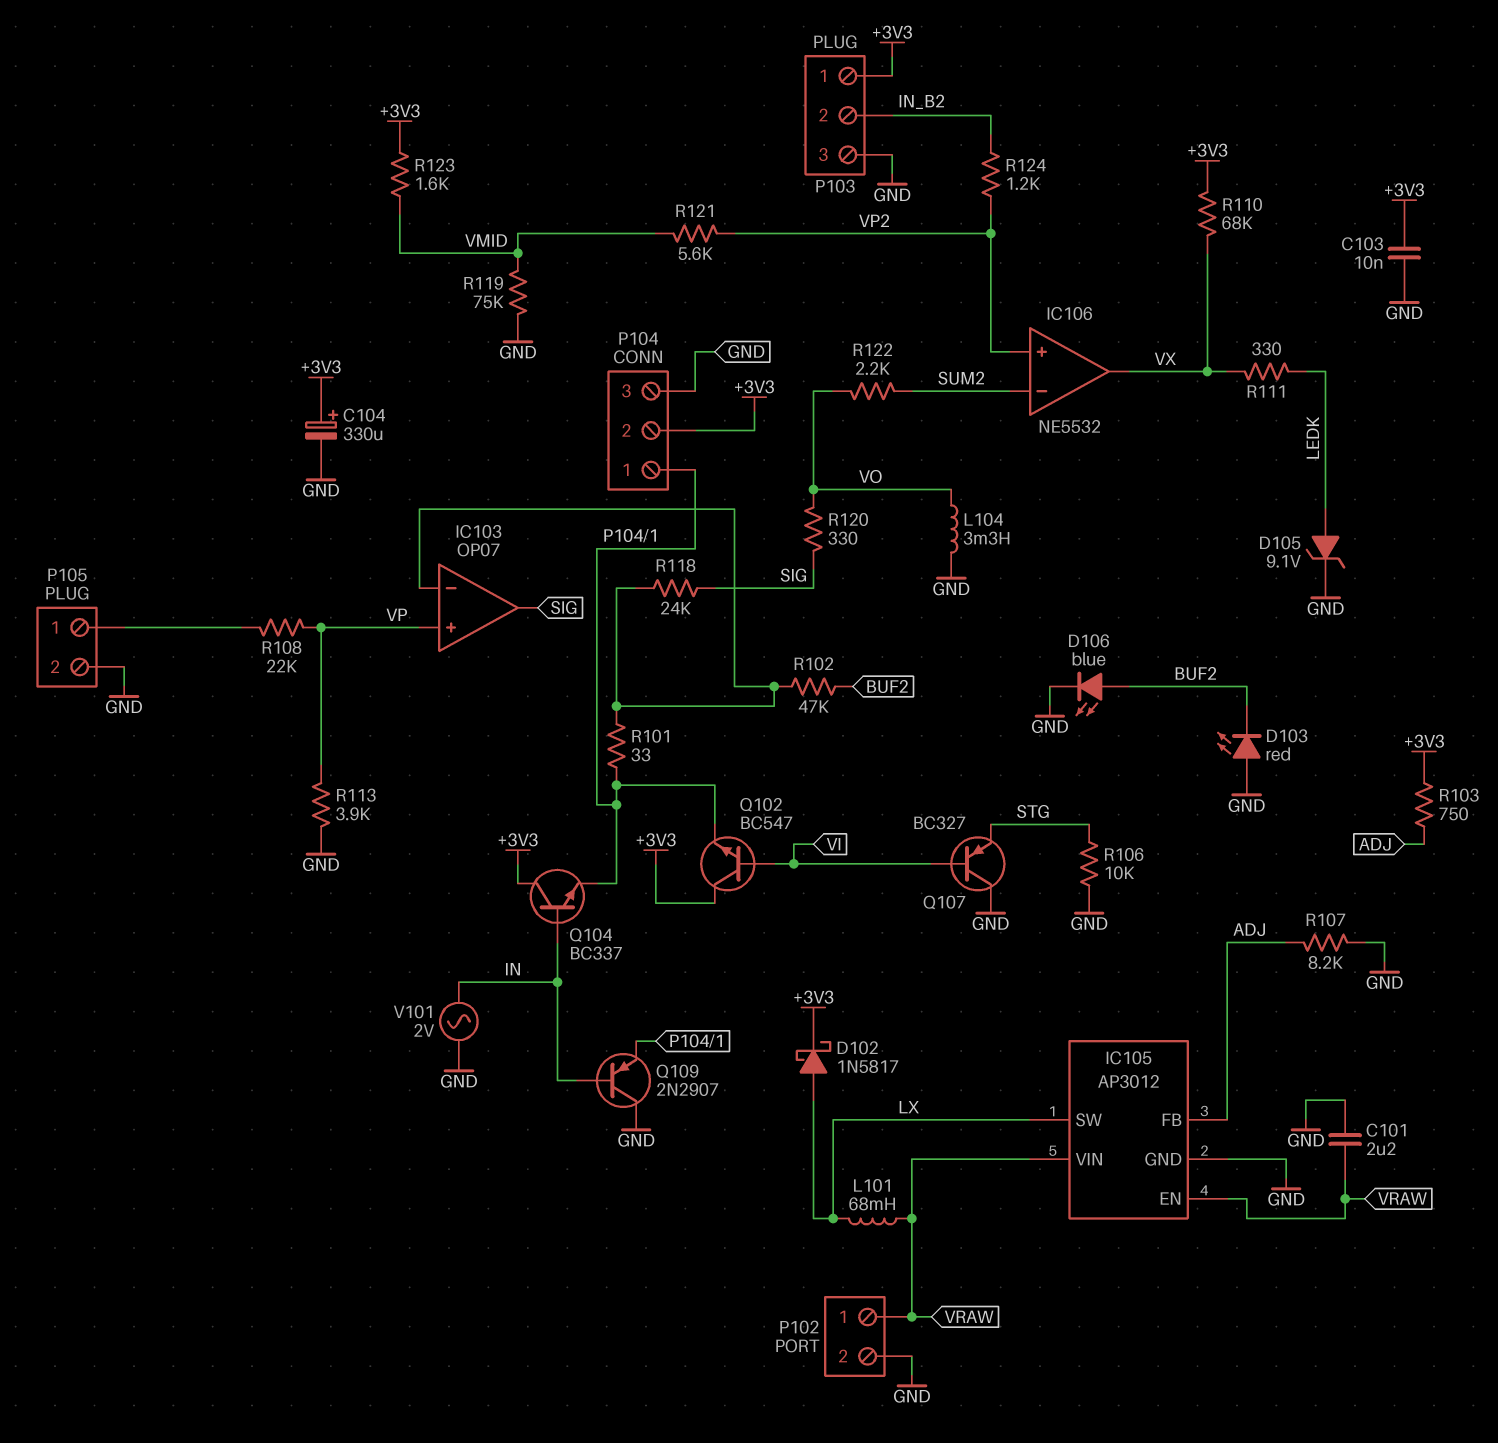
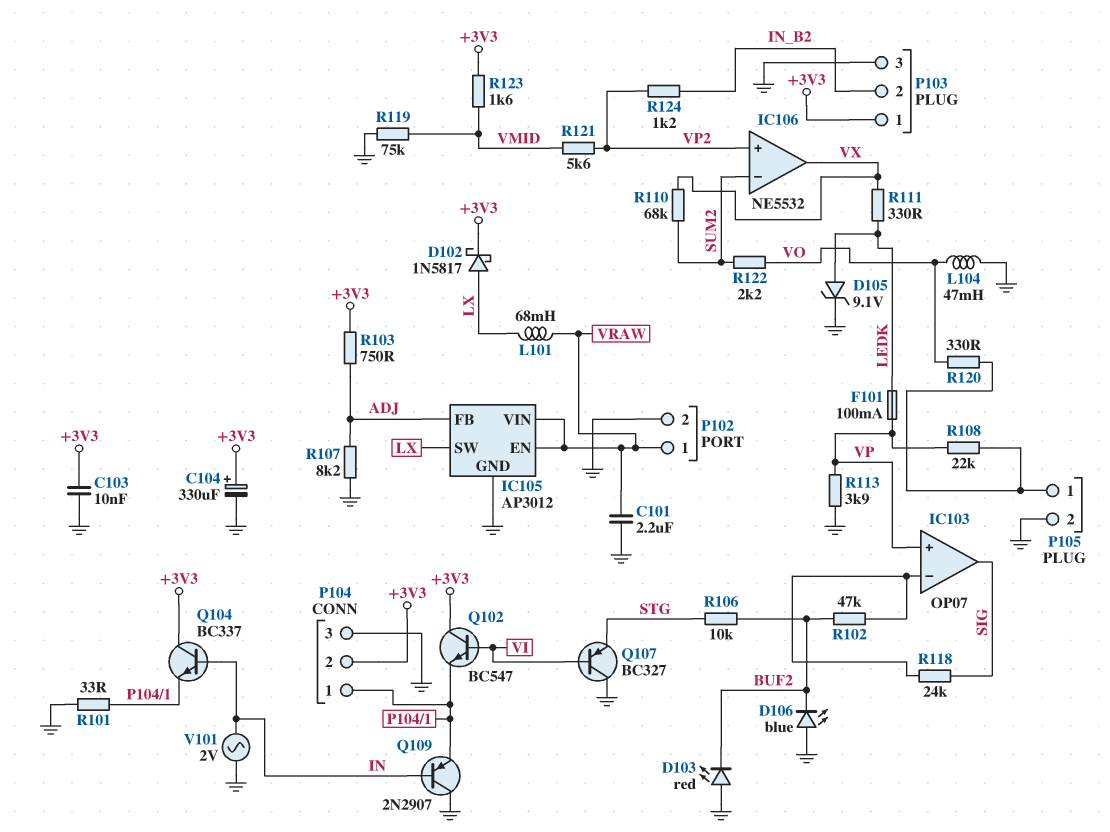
D106: LED blue (A BUF2, K GND) -> LED blue (A GND, K BUF2)
F101: none -> 100mA (LEDK, VP)
L104: 3.3mH (GND, VO) -> 47mH (GND, VO)
R101: 33 (IC103/in-, P104/1) -> 33 (GND, P104/1)
R106: 10k (GND, STG) -> 10k (BUF2, STG)
R110: 68k (+3V3, VX) -> 68k (SUM2, VX)
R120: 330 (SIG, VO) -> 330 (P105/1, VO)

